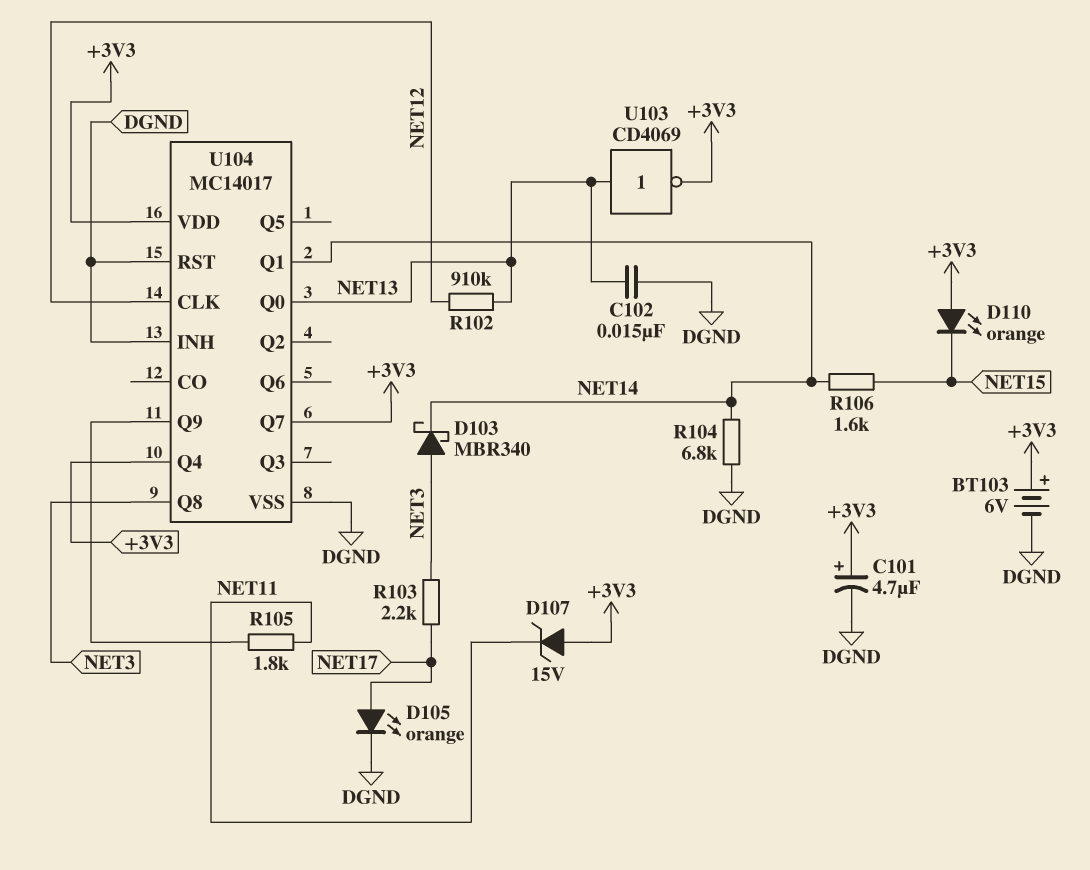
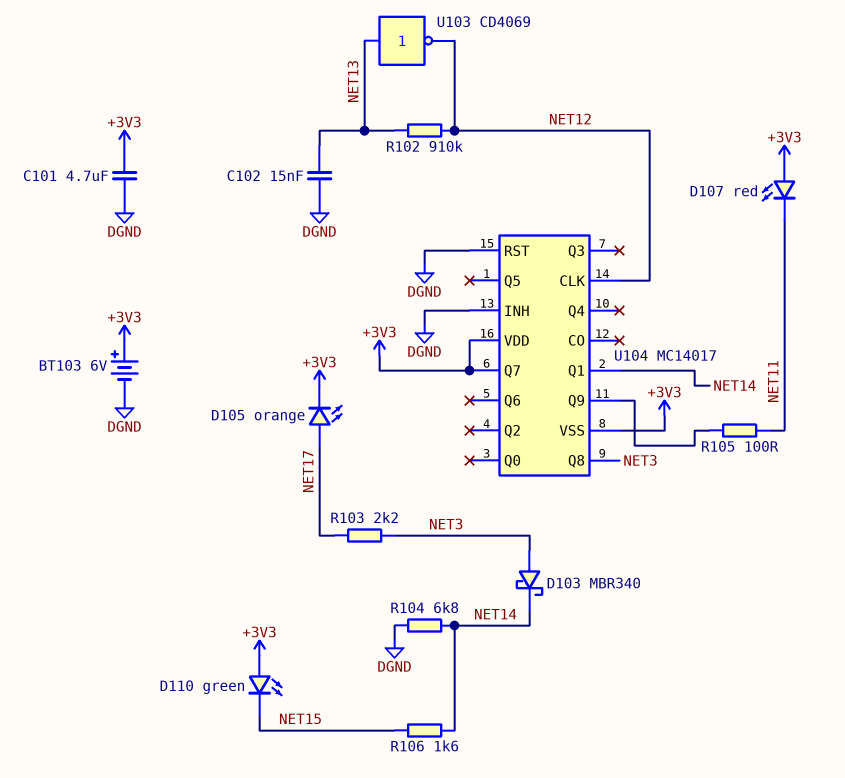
C101: 4.7uF (plus +3V3, minus DGND) -> 4.7uF (+3V3, DGND)
D105: LED orange (A NET17, K DGND) -> LED orange (A NET17, K +3V3)
D107: zener 15V (A +3V3, K NET11) -> LED red (A +3V3, K NET11)
D110: LED orange (A +3V3, K NET15) -> LED green (A +3V3, K NET15)
R105: 1.8k (NET11, U104/Q9) -> 100 (NET11, U104/Q9)
U103: NOT CD4069 (in NET13, out +3V3) -> NOT CD4069 (in NET13, out NET12)
U104 pin Q0: NET13 -> none
U104 pin Q4: +3V3 -> none
U104 pin VSS: DGND -> +3V3

